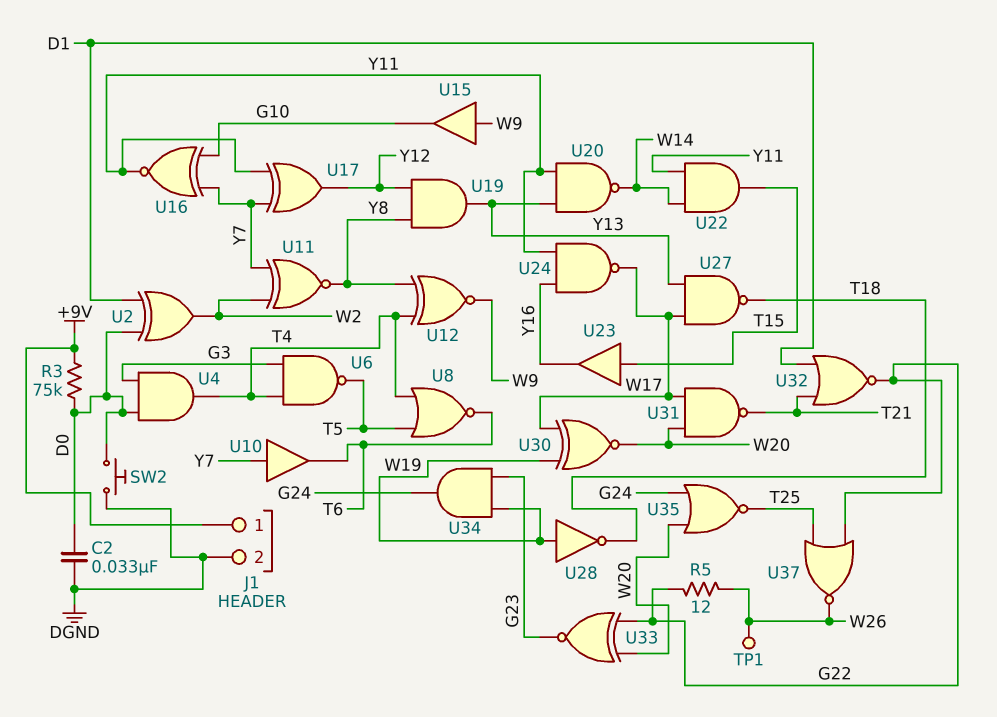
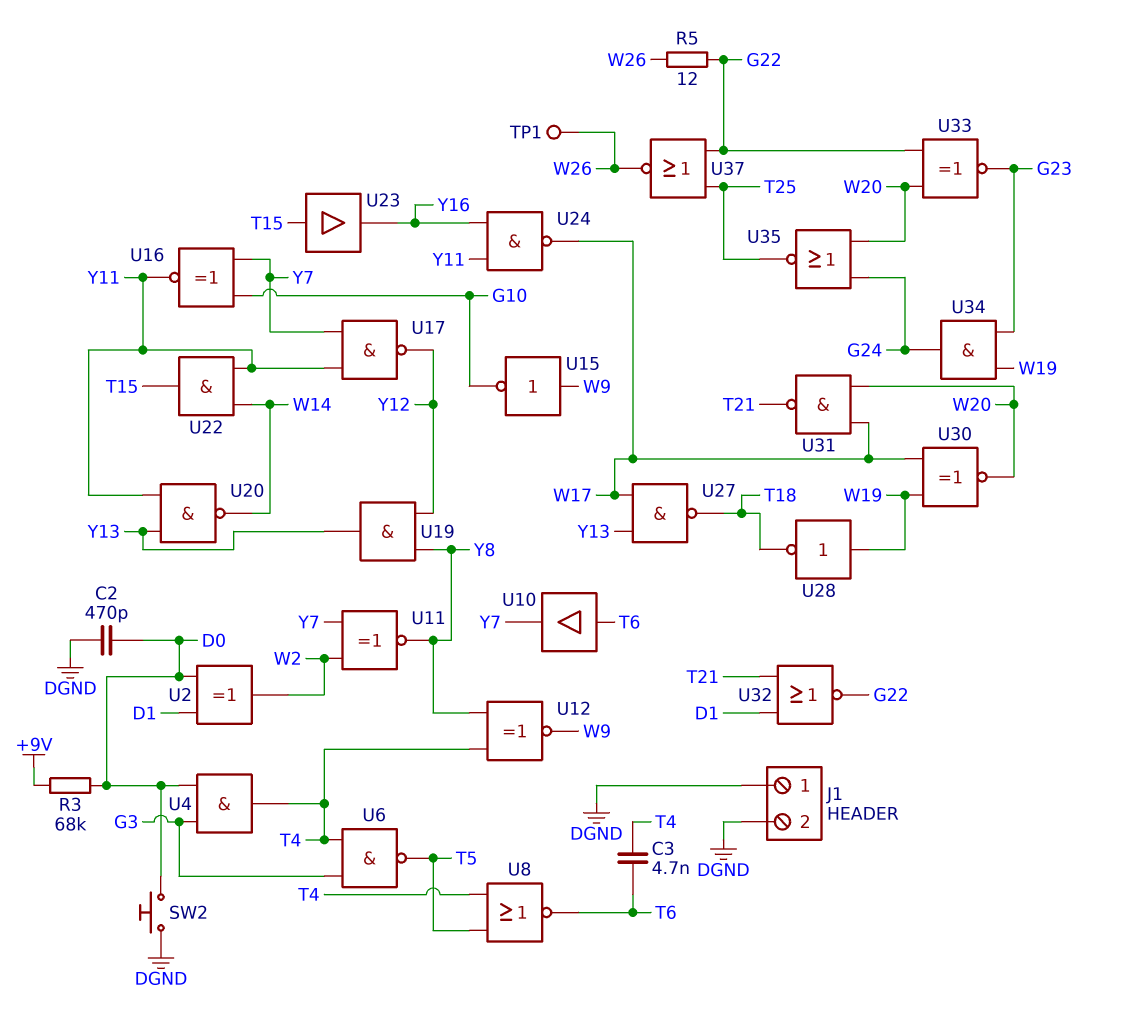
C2: 33nF (D0, DGND) -> 470pF (D0, DGND)
C3: none -> 4.7nF (T4, T6)
J1 pin 1: +9V -> DGND
R3: 75k (+9V, D0) -> 68k (+9V, D0)
U10: buffer (in Y7, out T6) -> buffer (in T6, out Y7)
U15: buffer (in W9, out G10) -> NOT (in W9, out G10)
U17: XOR (in Y7, in Y11, out Y12) -> NAND (in Y7, in Y11, out Y12)

